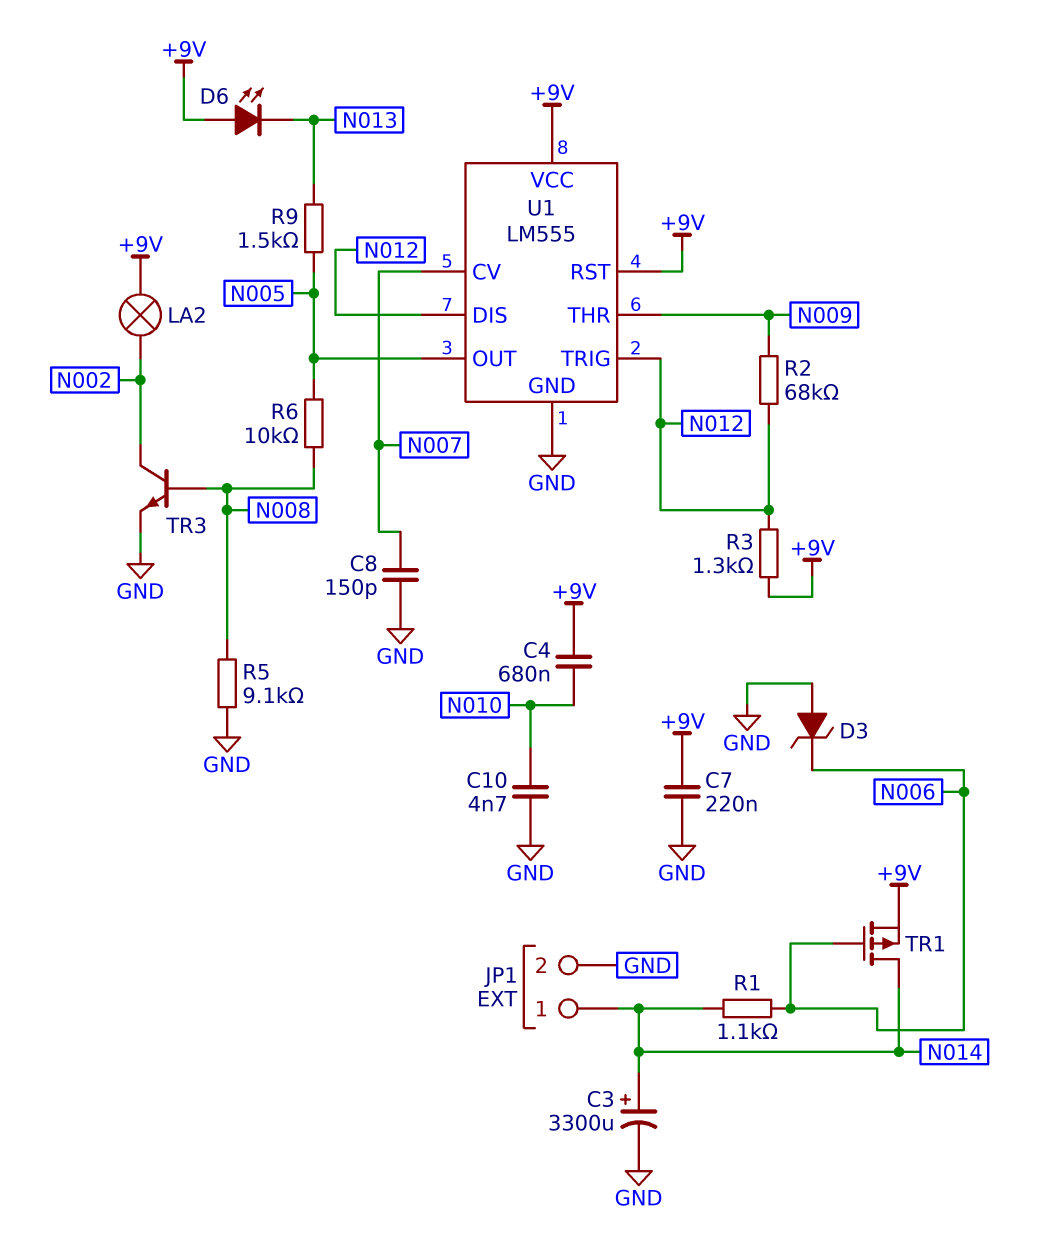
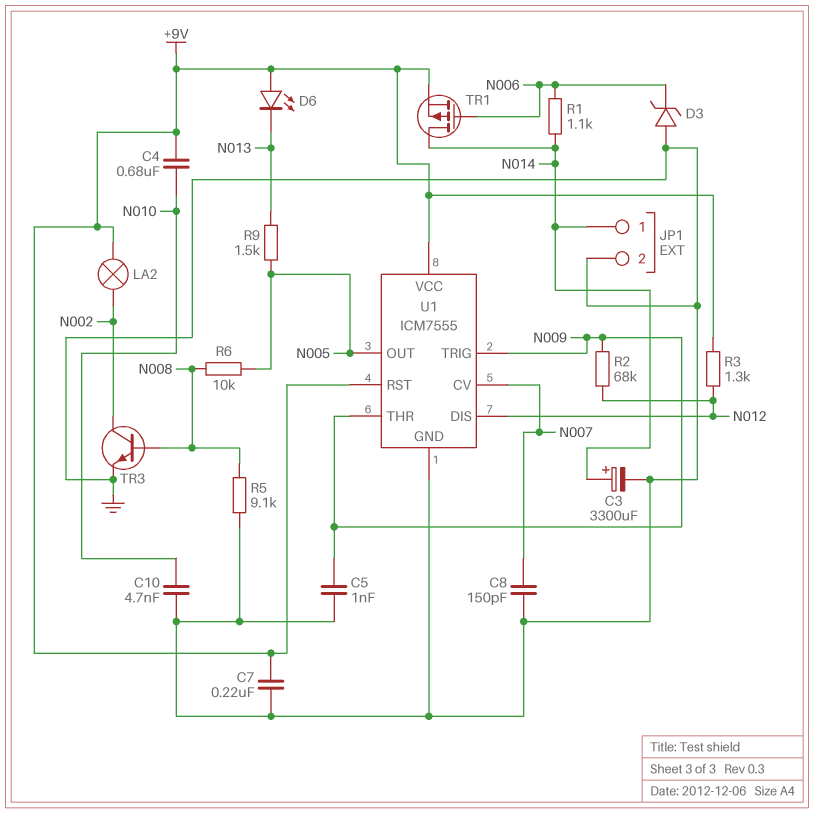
C5: none -> 1nF (GND, N009)
U1: LM555 -> ICM7555
U1 pin TRIG: N012 -> N009

